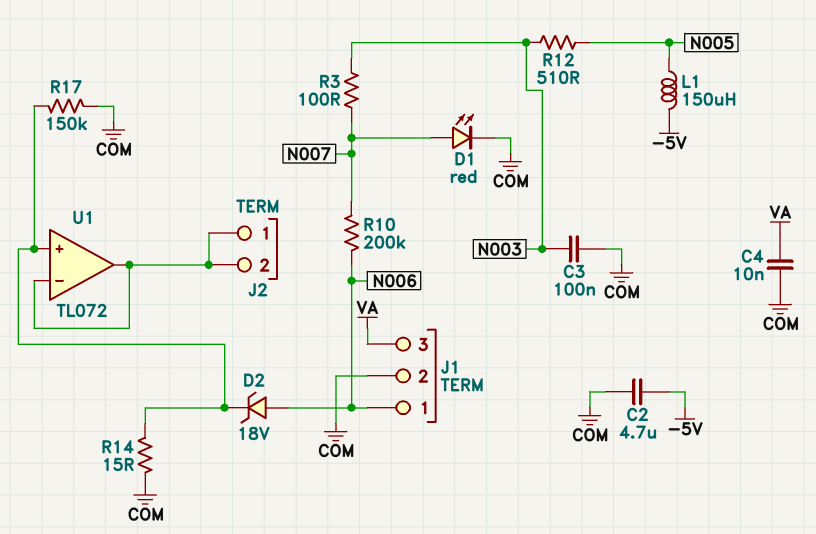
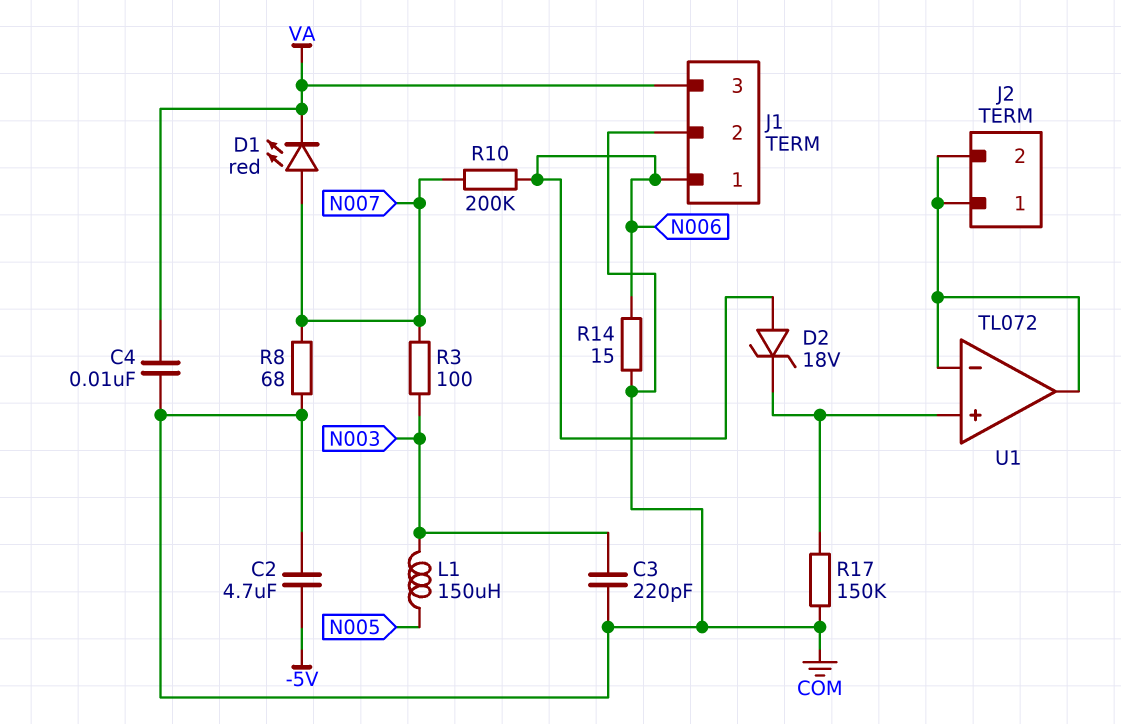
C3: 100nF (COM, N003) -> 220pF (COM, N003)
D1: LED red (A N007, K COM) -> LED red (A N007, K VA)
L1: 150uH (-5V, N005) -> 150uH (N003, N005)
R8: none -> 68 (COM, N007)
R12: 510 (N003, N005) -> none
R14: 15 (COM, U1/in+) -> 15 (COM, N006)

